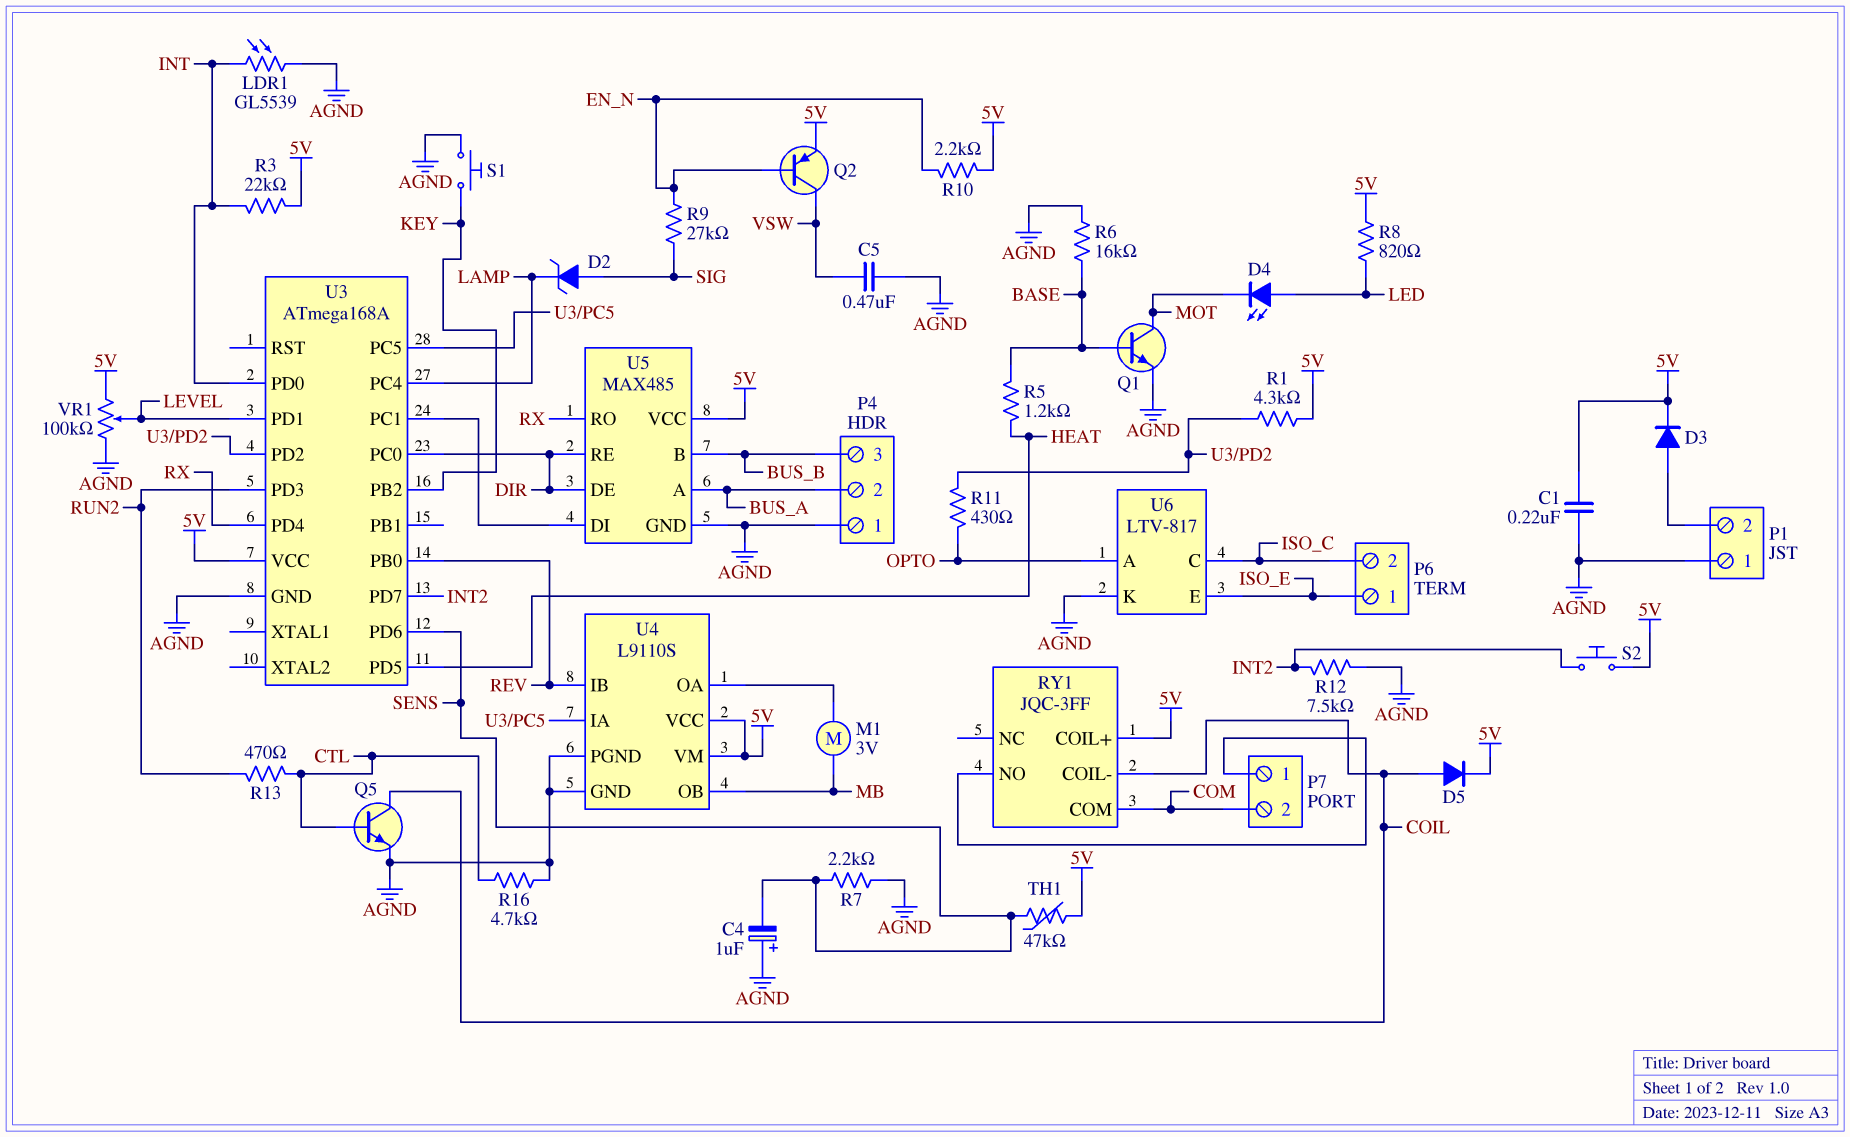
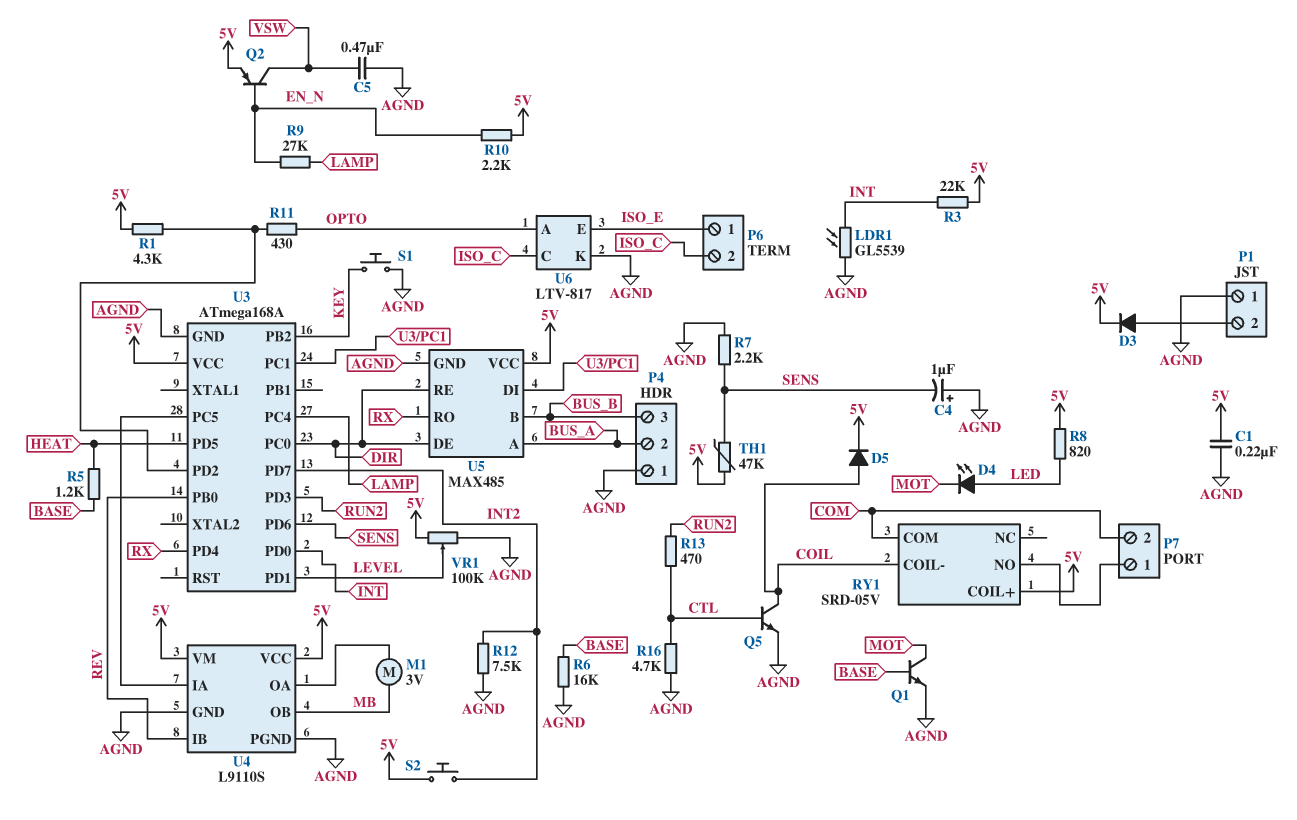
D2: zener (A SIG, K LAMP) -> none
R9: 27k (EN_N, SIG) -> 27k (EN_N, LAMP)
RY1: JQC-3FF -> SRD-05V

